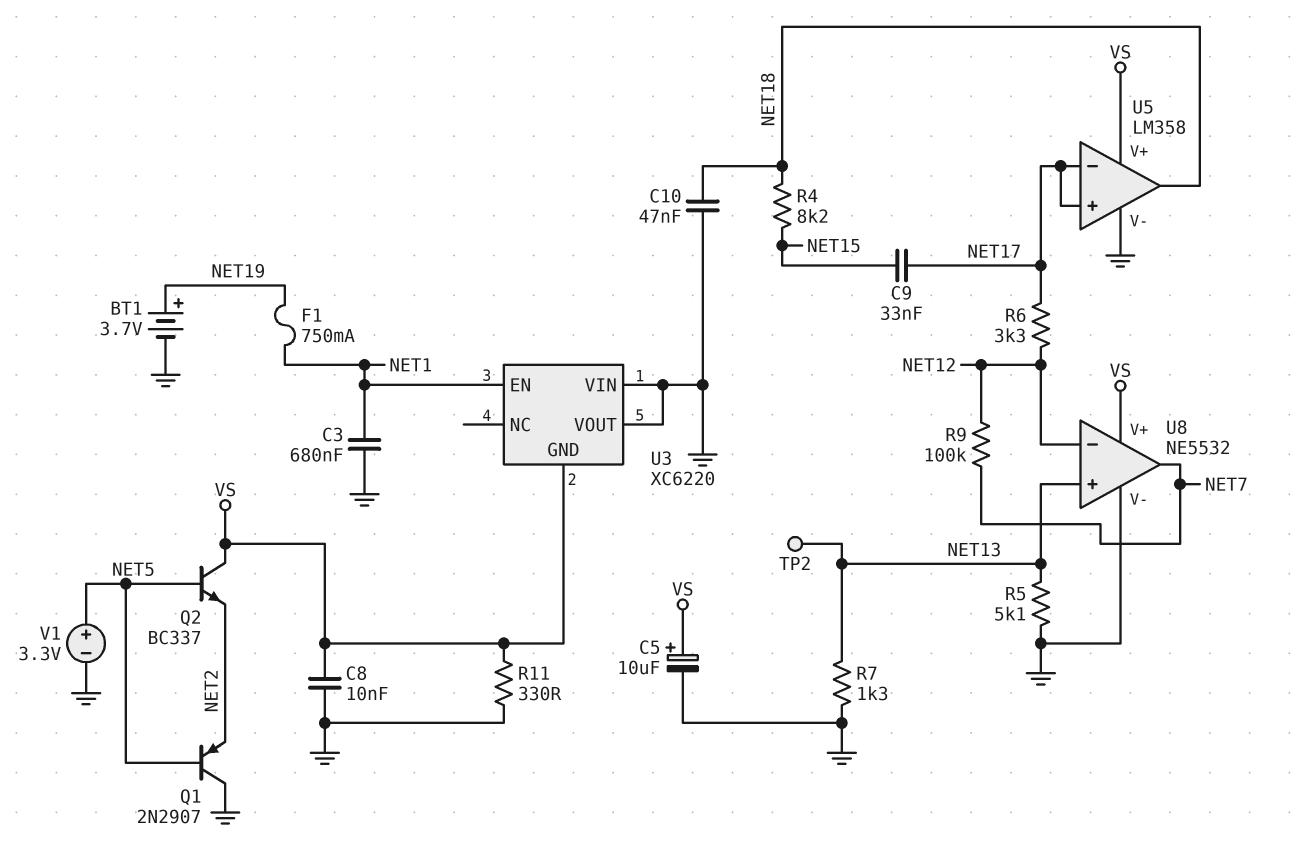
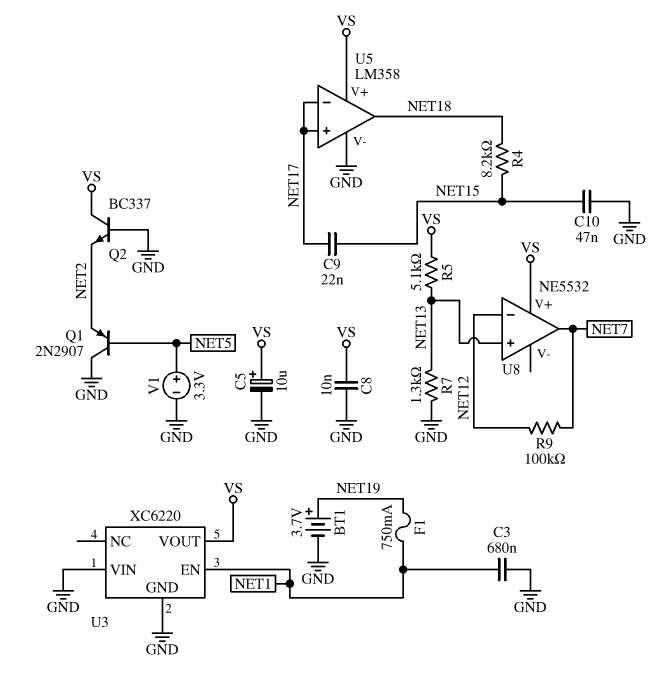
C9: 33nF (NET15, NET17) -> 22nF (NET15, NET17)
C10: 47nF (GND, NET18) -> 47nF (GND, NET15)
Q2: NPN BC337 (B NET5, C VS, E NET2) -> NPN BC337 (B GND, C VS, E NET2)
R5: 5.1k (GND, NET13) -> 5.1k (NET13, VS)
R6: 3.3k (NET12, NET17) -> none
R11: 330 (GND, VS) -> none
TP2: test point (NET13) -> none
U3 pin GND: VS -> GND
U3 pin VOUT: GND -> VS
U8 pin V-: GND -> none

